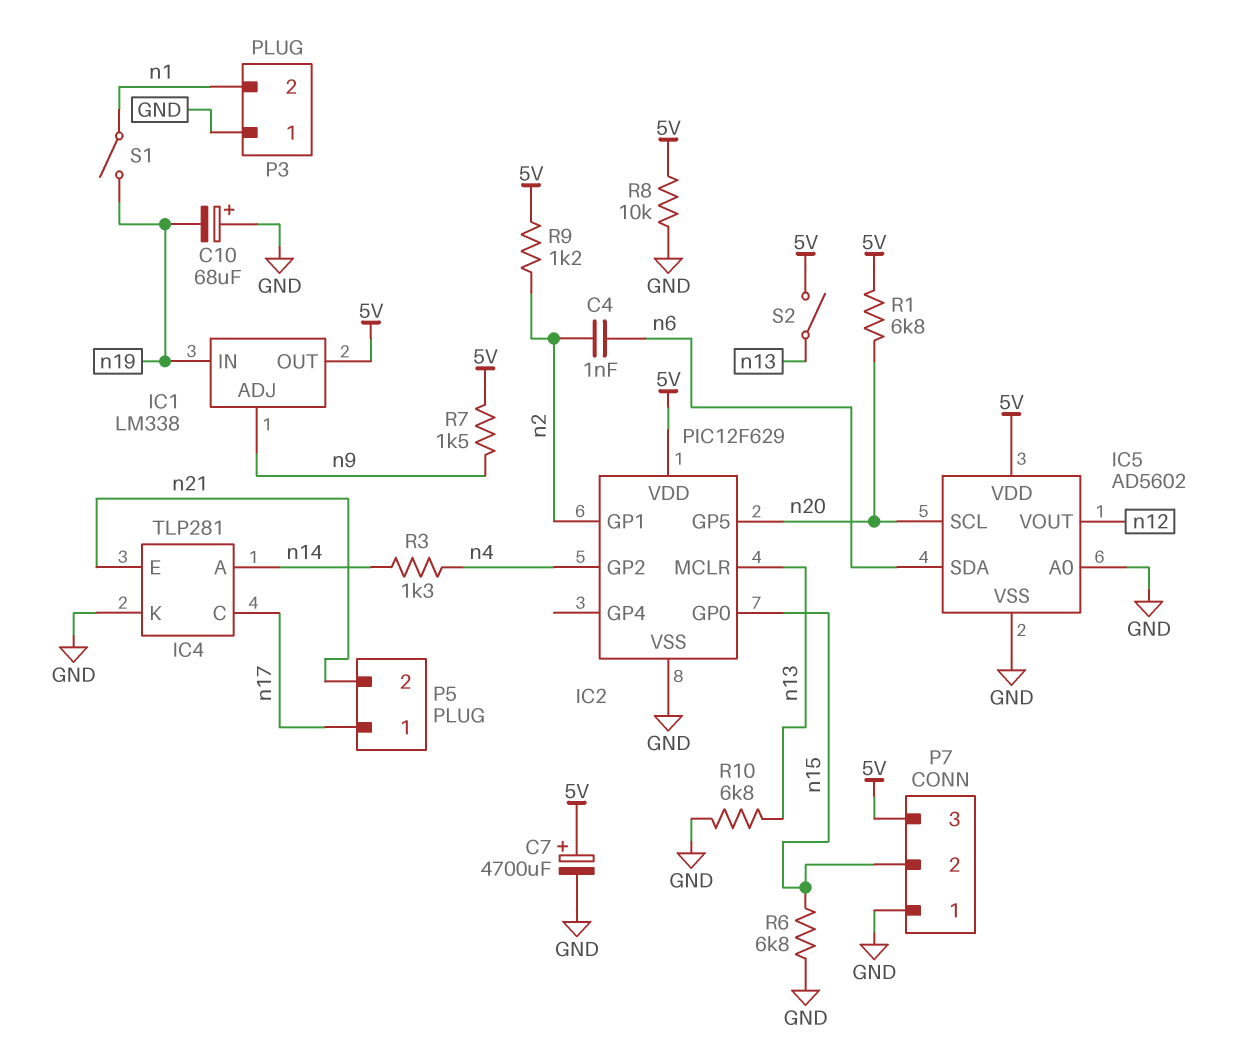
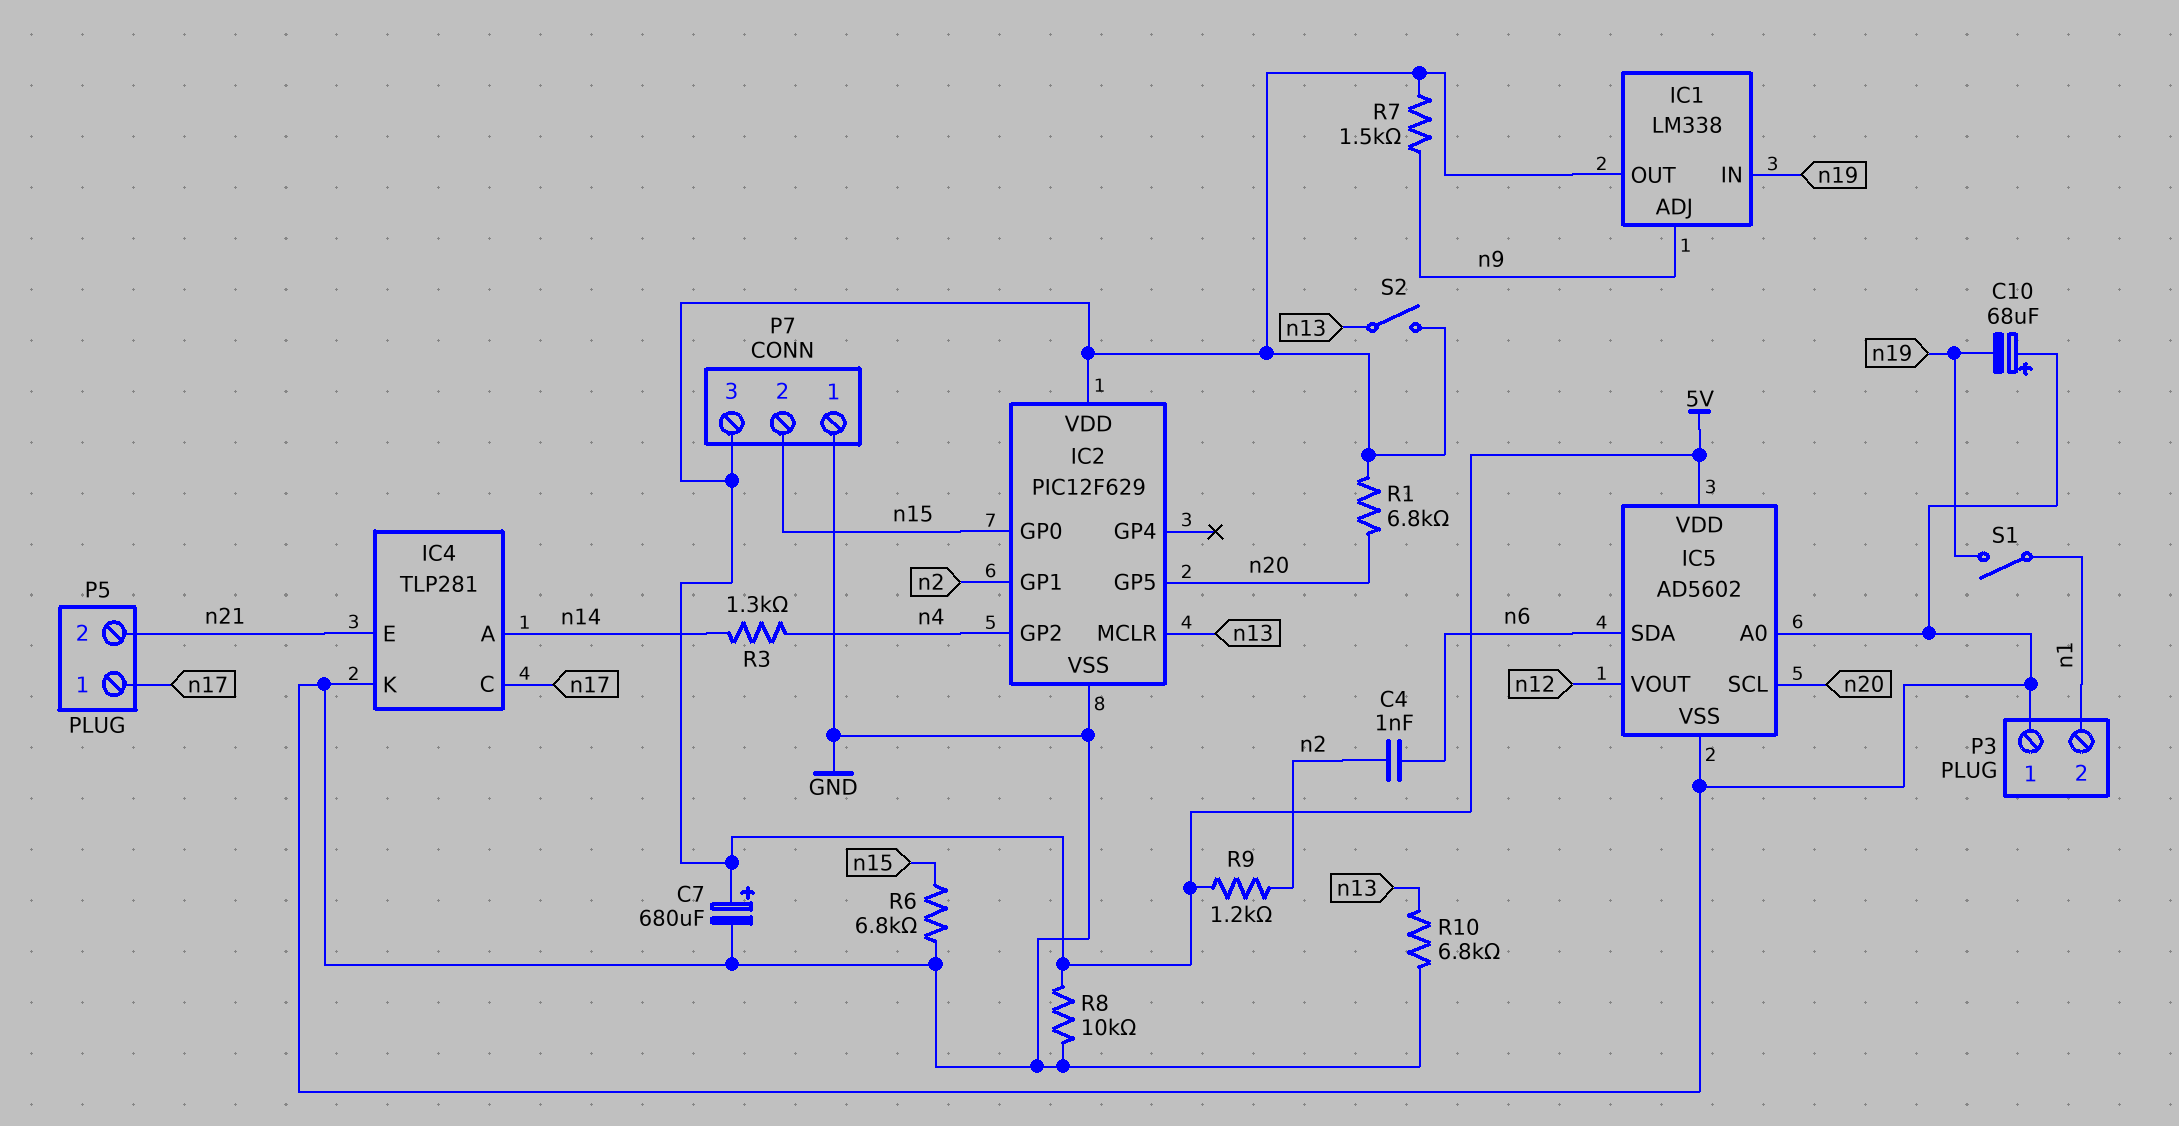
C7: 4700uF (plus 5V, minus GND) -> 680uF (plus 5V, minus GND)

